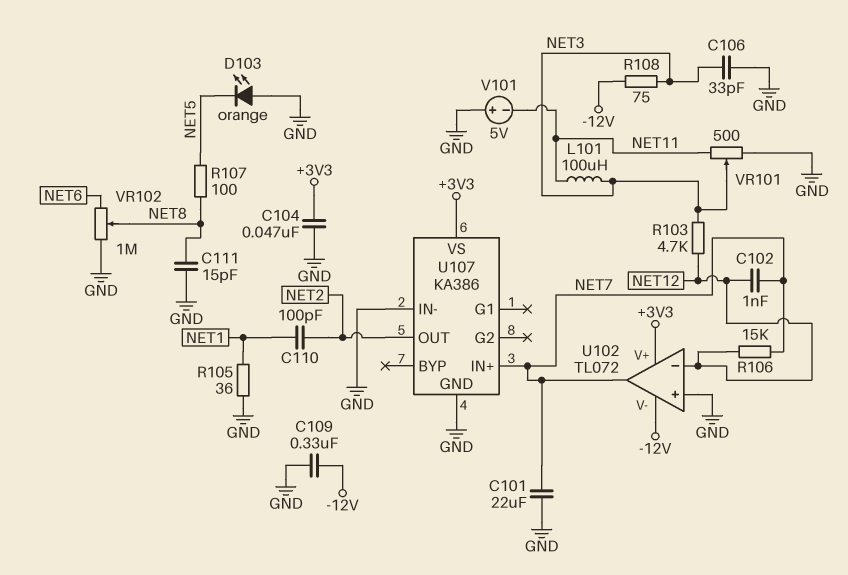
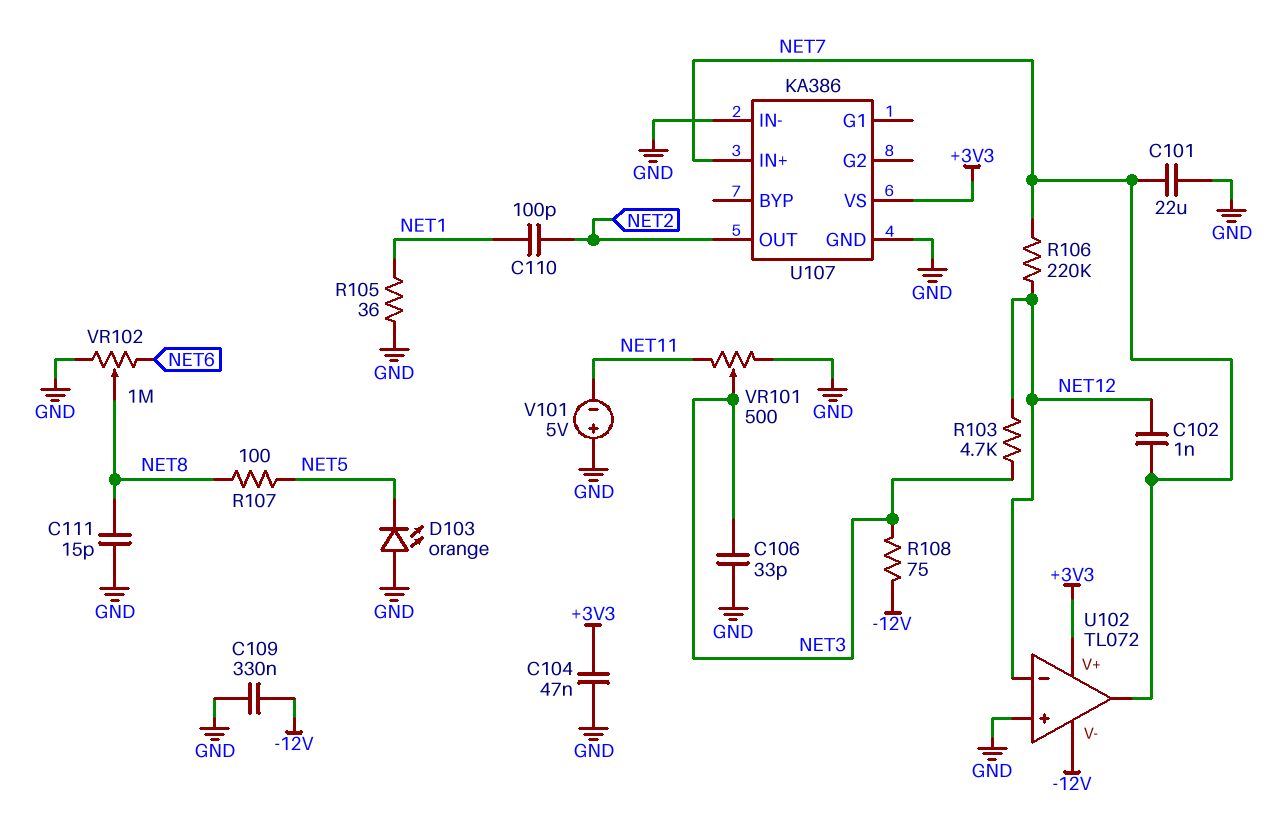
L101: 100uH (NET3, NET11) -> none
R106: 15k (NET7, NET12) -> 220k (NET7, NET12)

